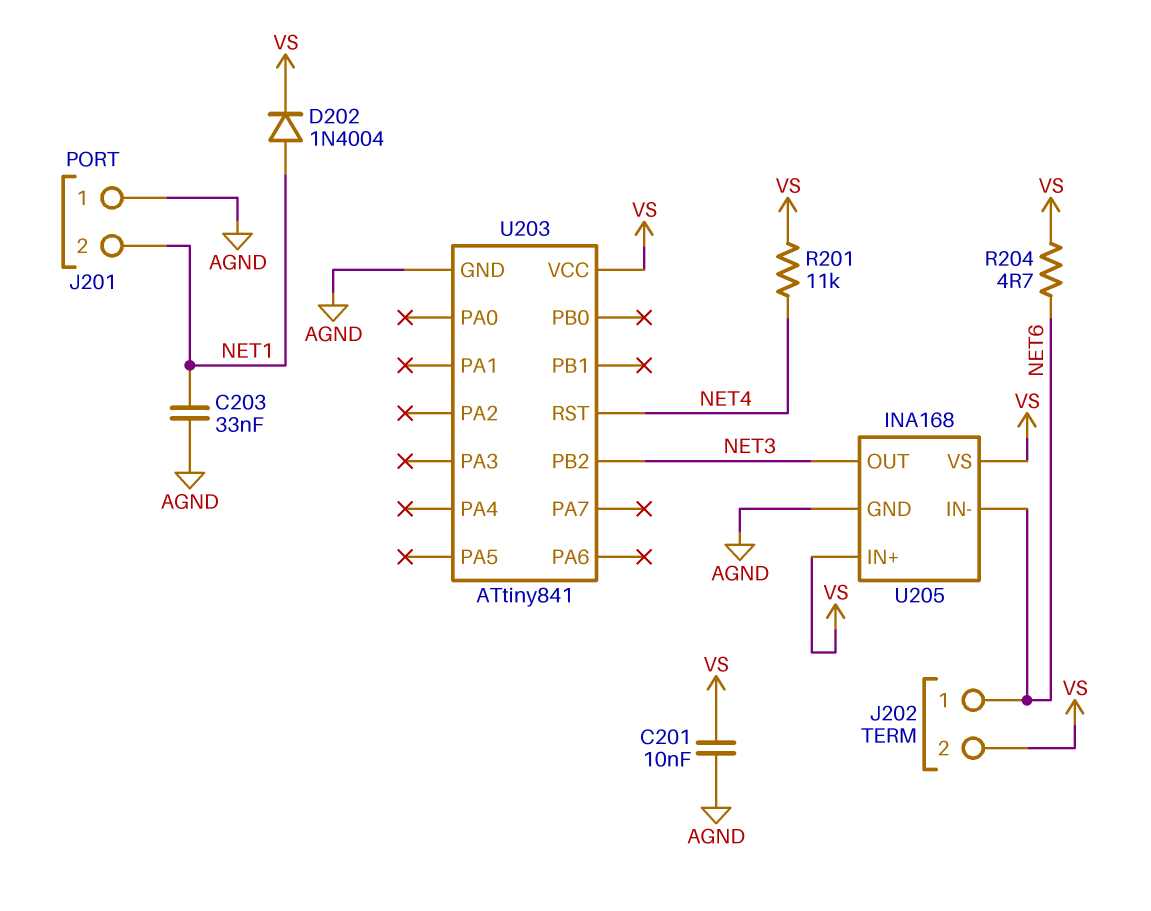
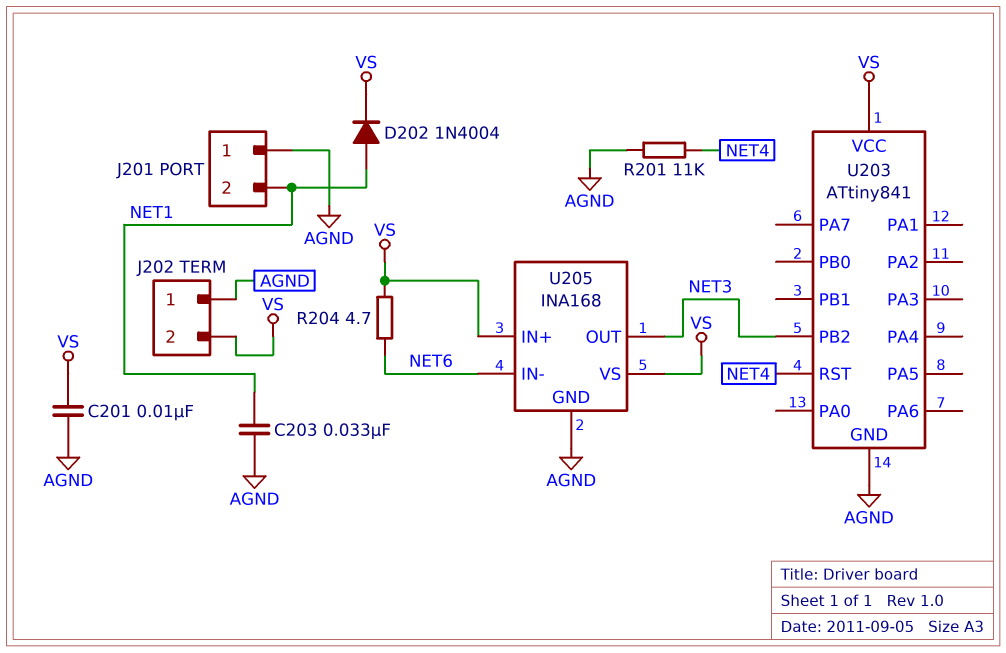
J202 pin 1: NET6 -> AGND
R201: 11k (NET4, VS) -> 11k (AGND, NET4)

